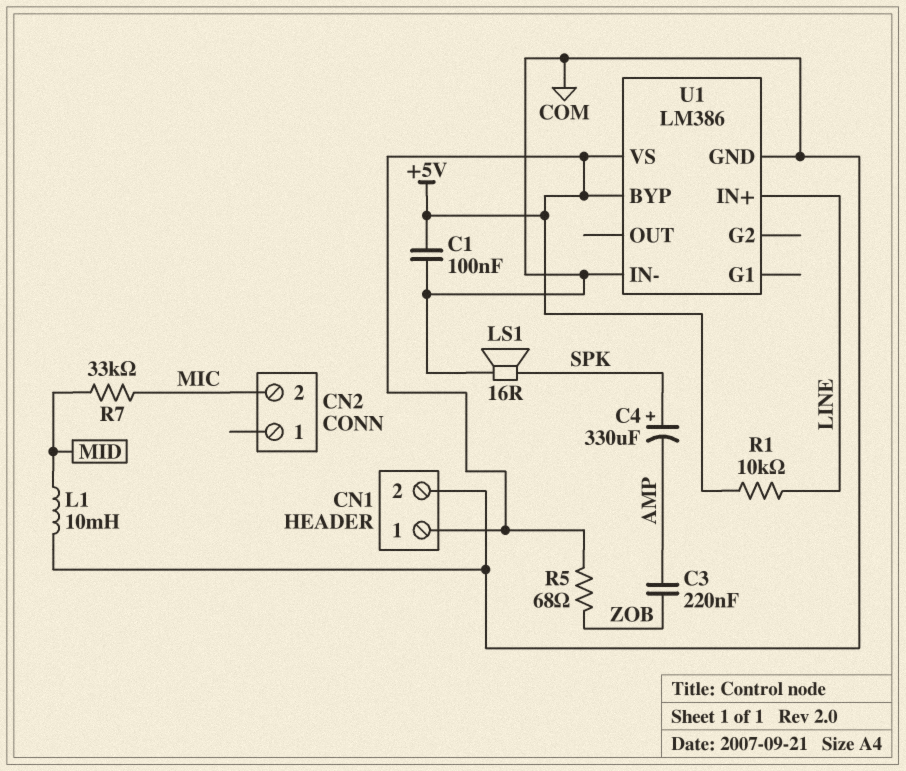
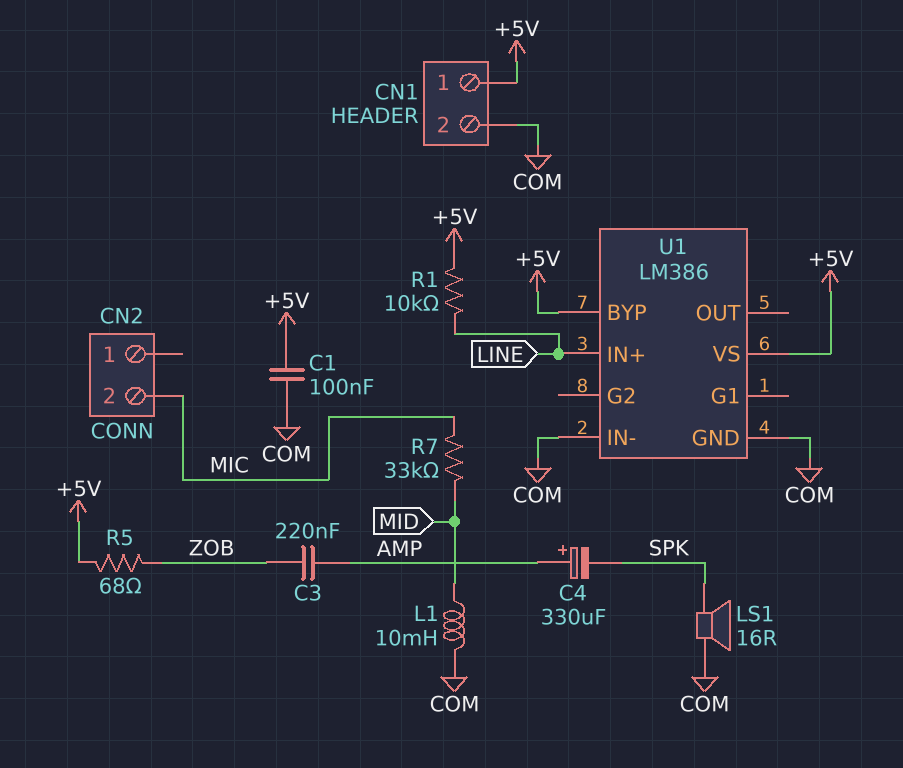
C4: 330uF (plus SPK, minus AMP) -> 330uF (plus AMP, minus SPK)

